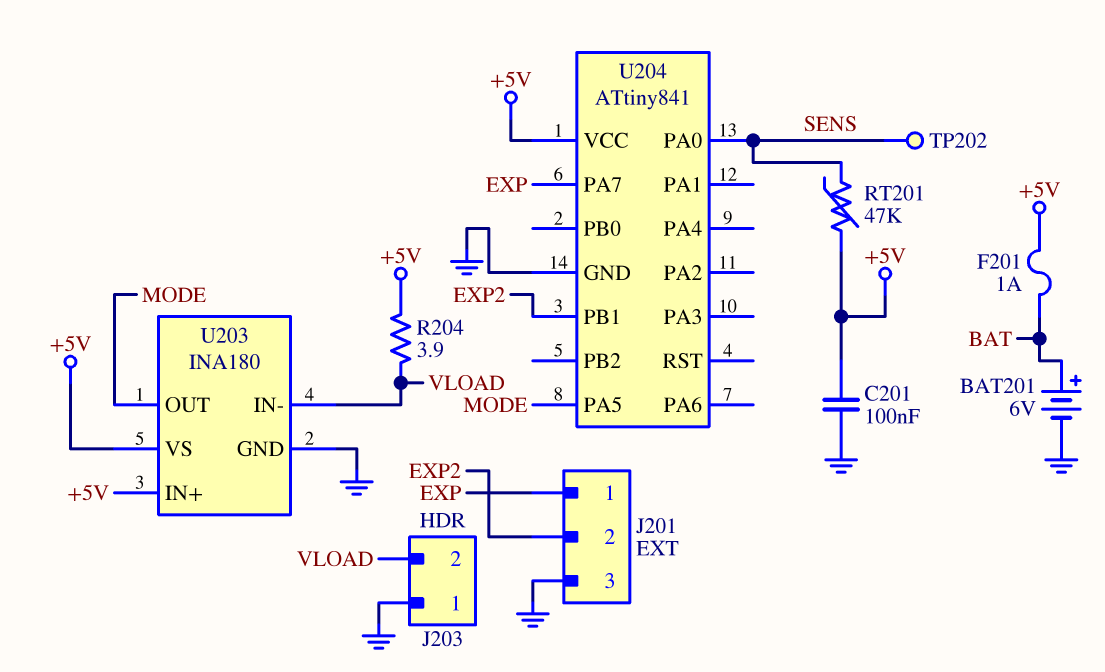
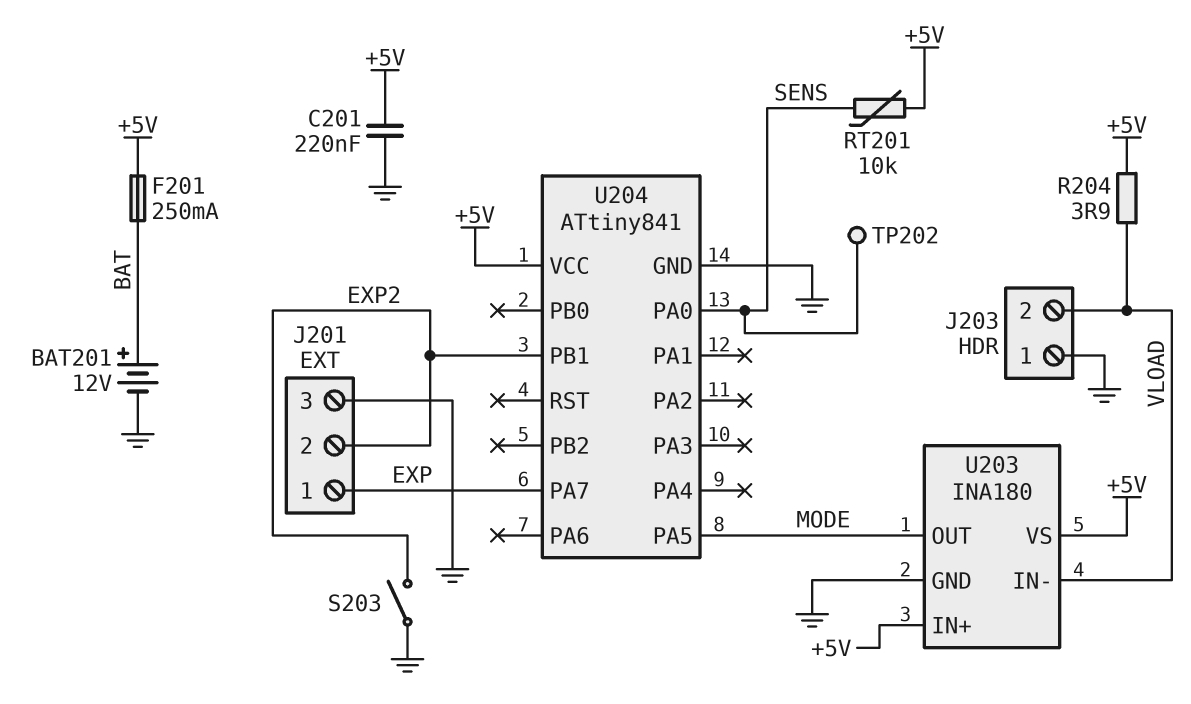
BAT201: 6V (plus BAT, minus GND) -> 12V (plus BAT, minus GND)
C201: 100nF (+5V, GND) -> 220nF (+5V, GND)
F201: 1A (+5V, BAT) -> 250mA (+5V, BAT)
RT201: 47k (+5V, SENS) -> 10k (+5V, SENS)
S203: none -> switch (EXP2, GND)

